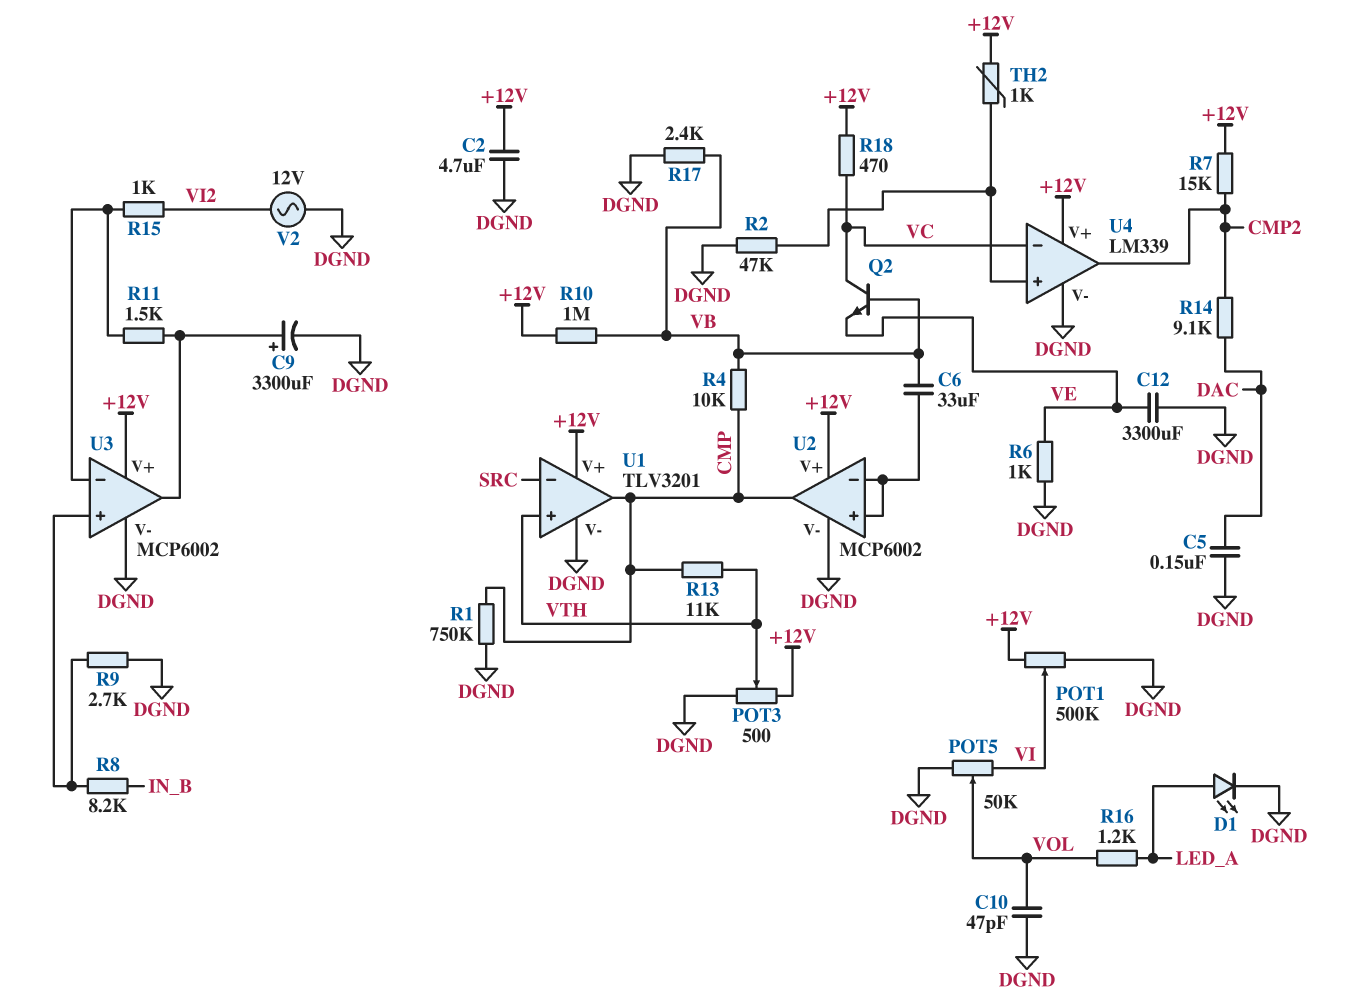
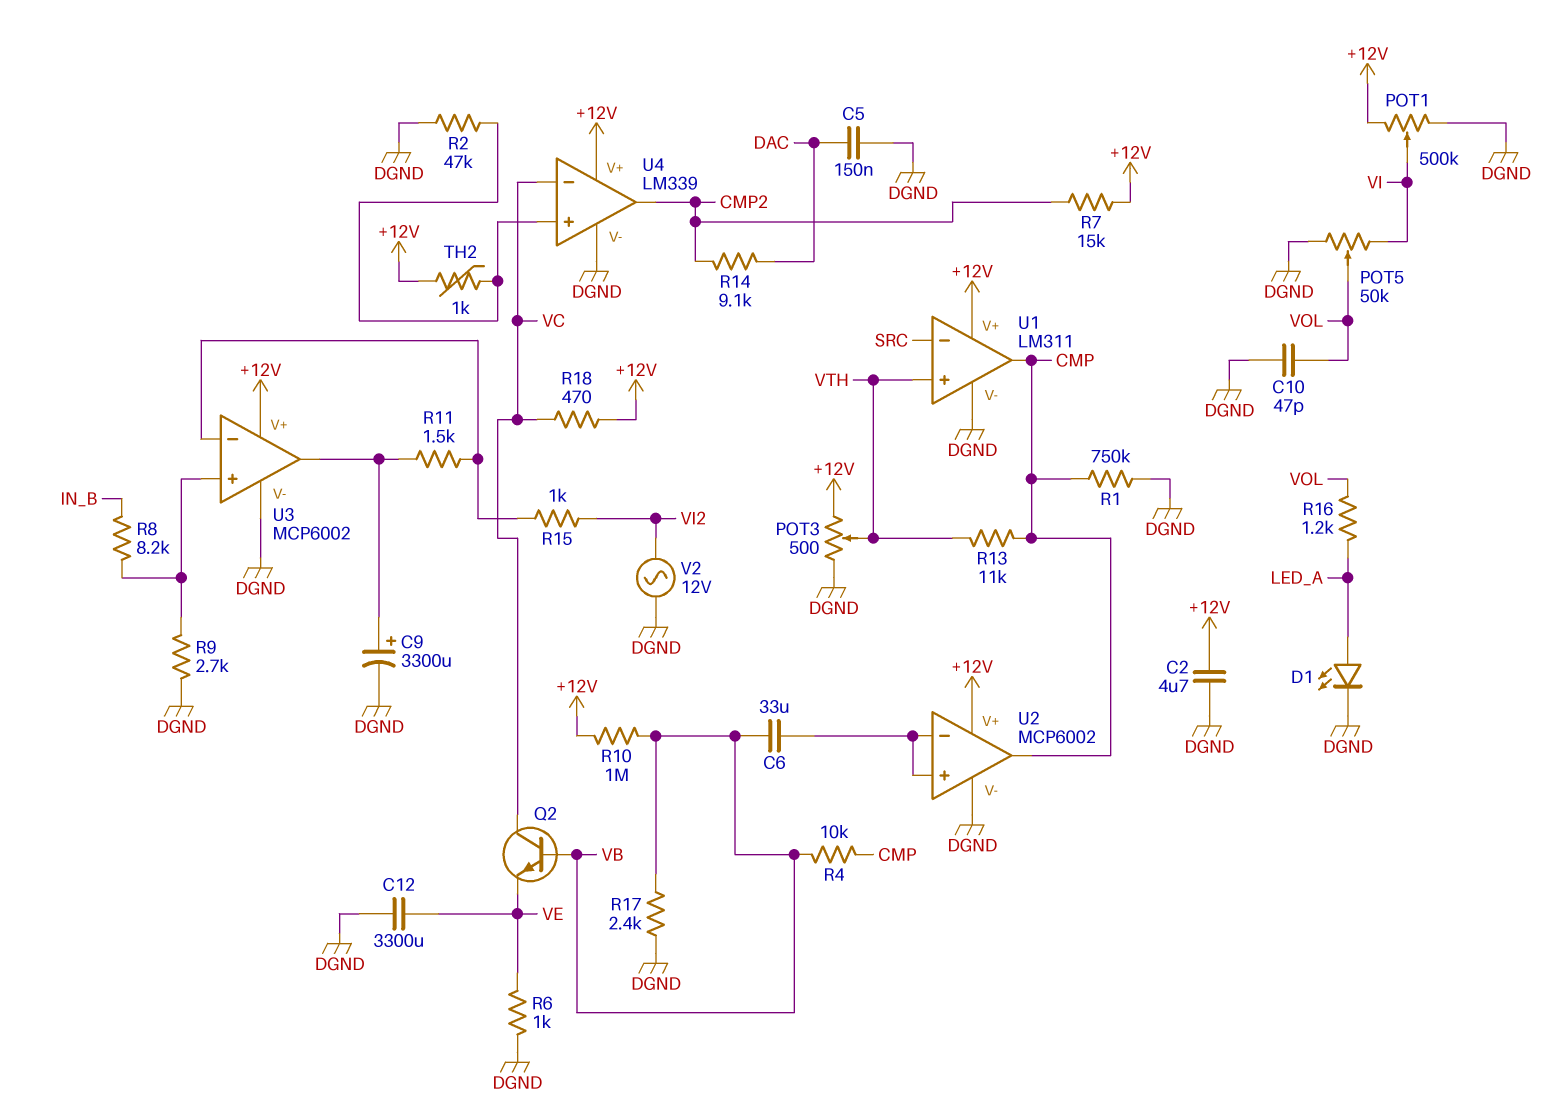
U1: TLV3201 -> LM311

